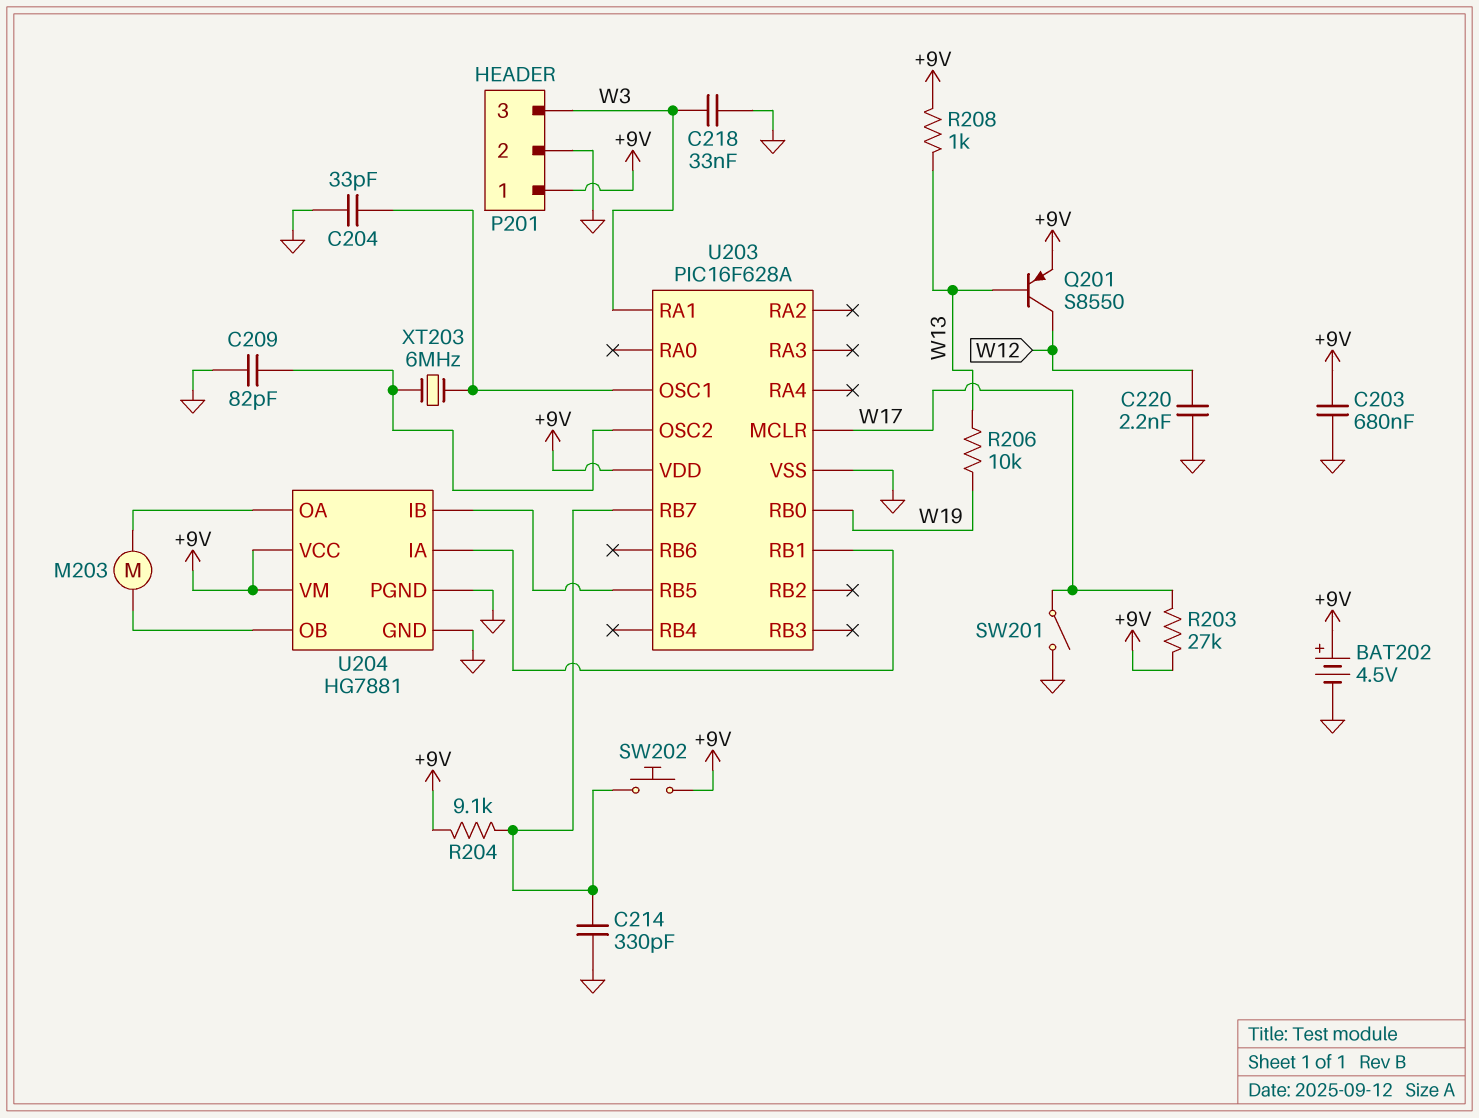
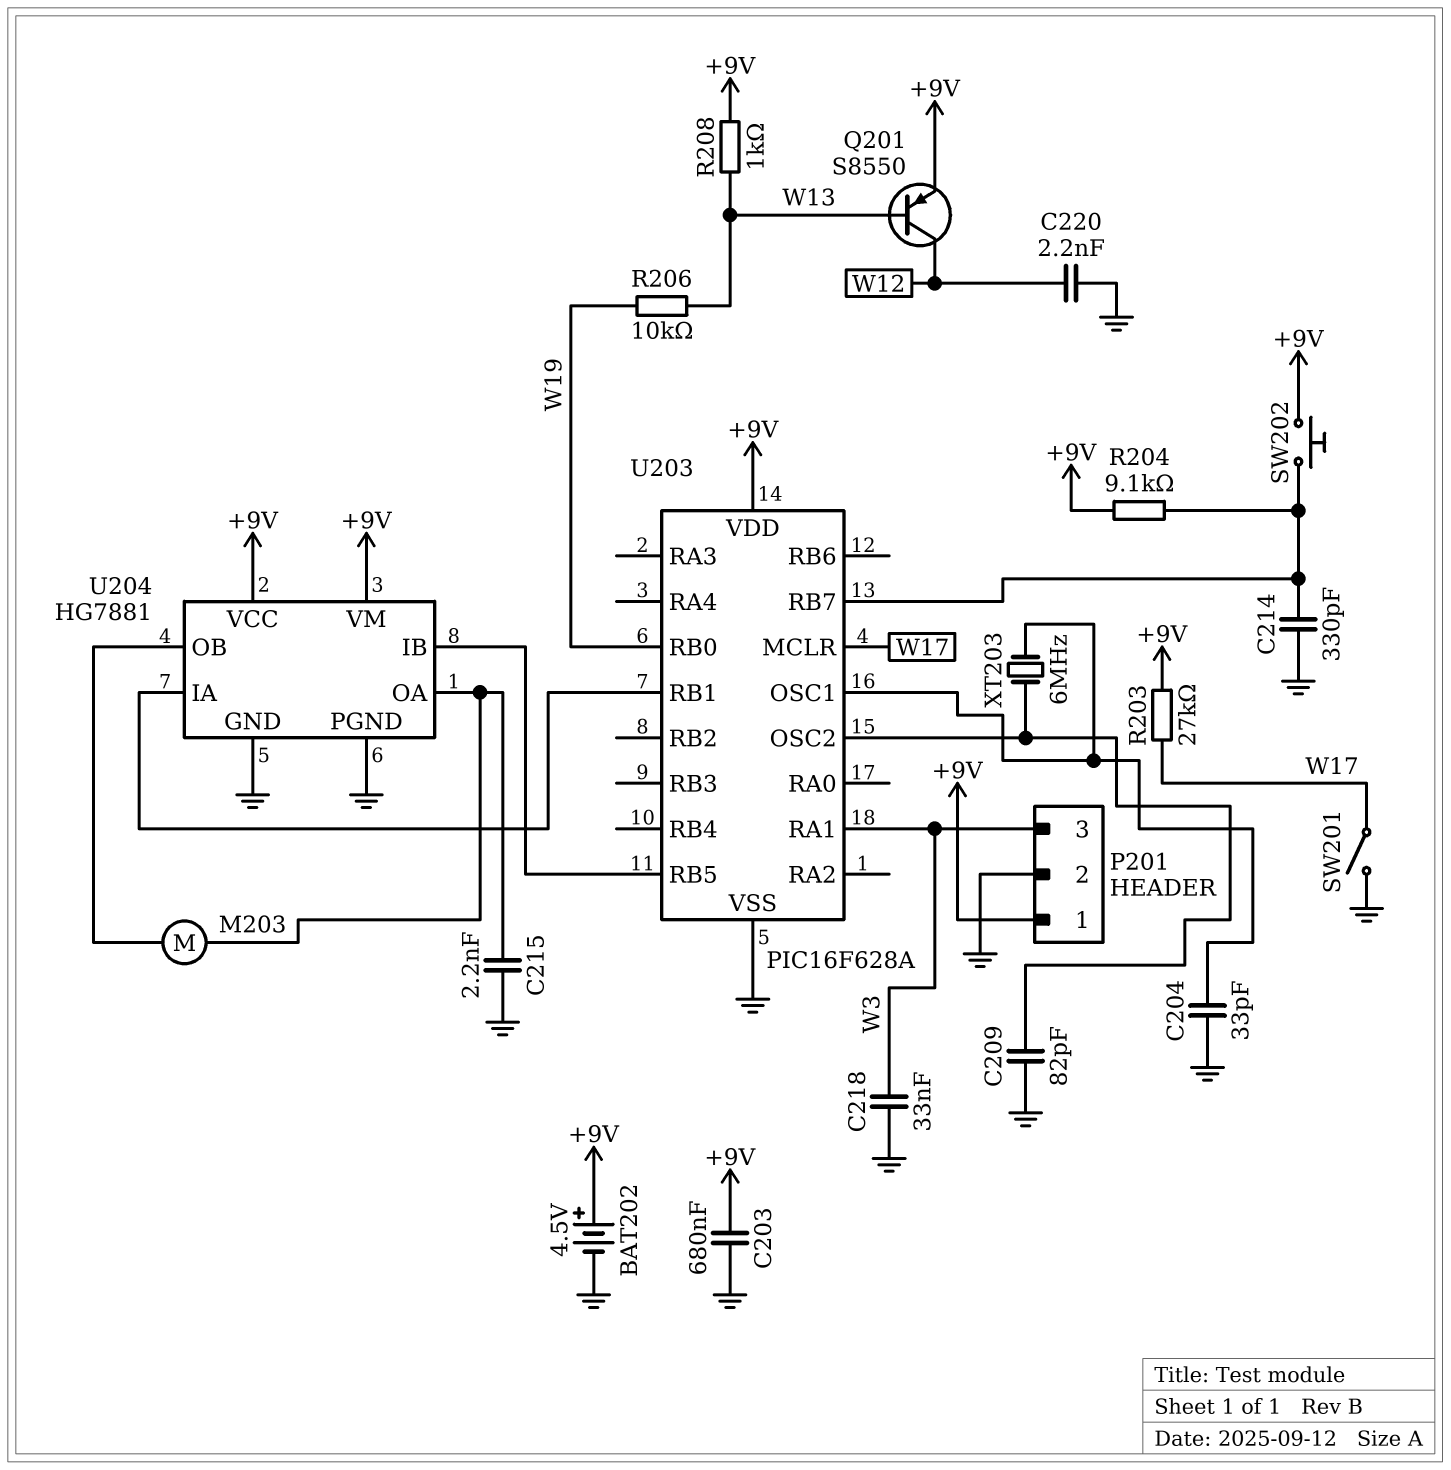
C215: none -> 2.2nF (GND, U204/OA)

